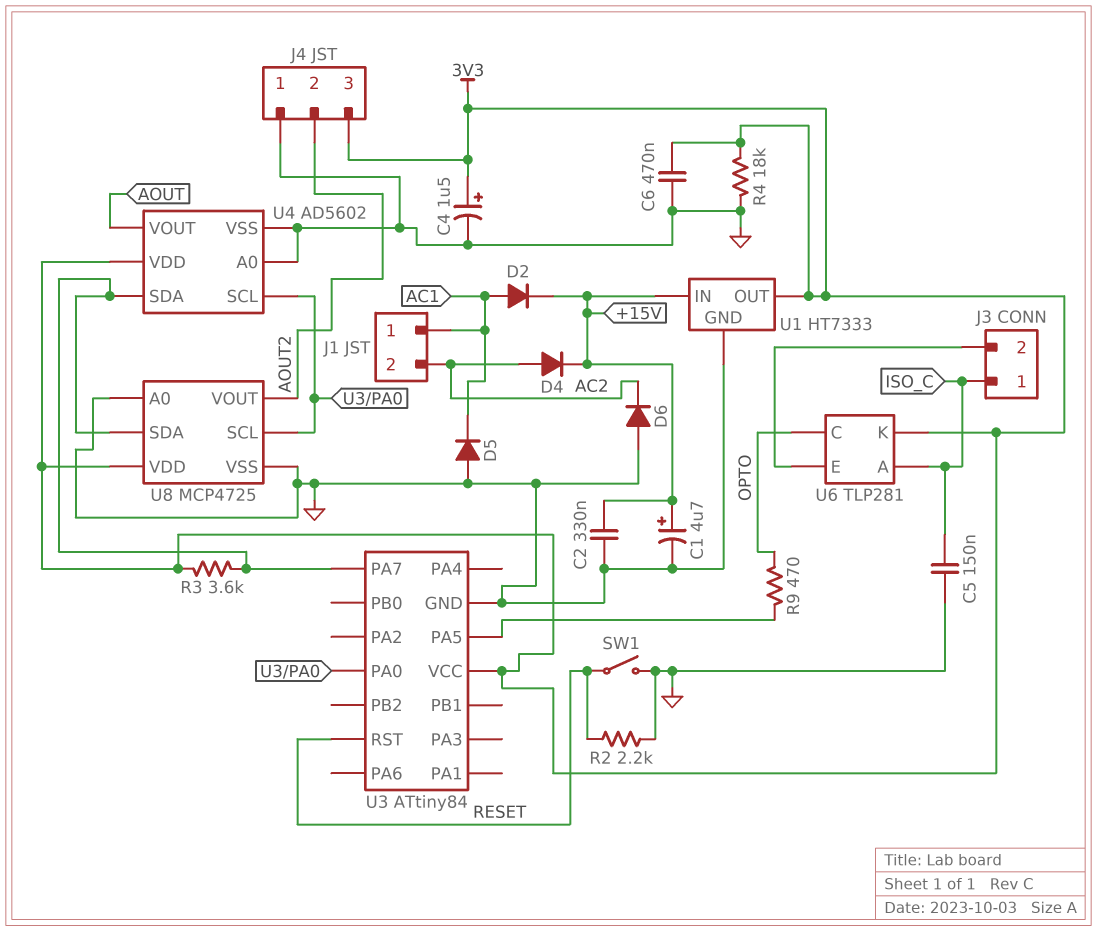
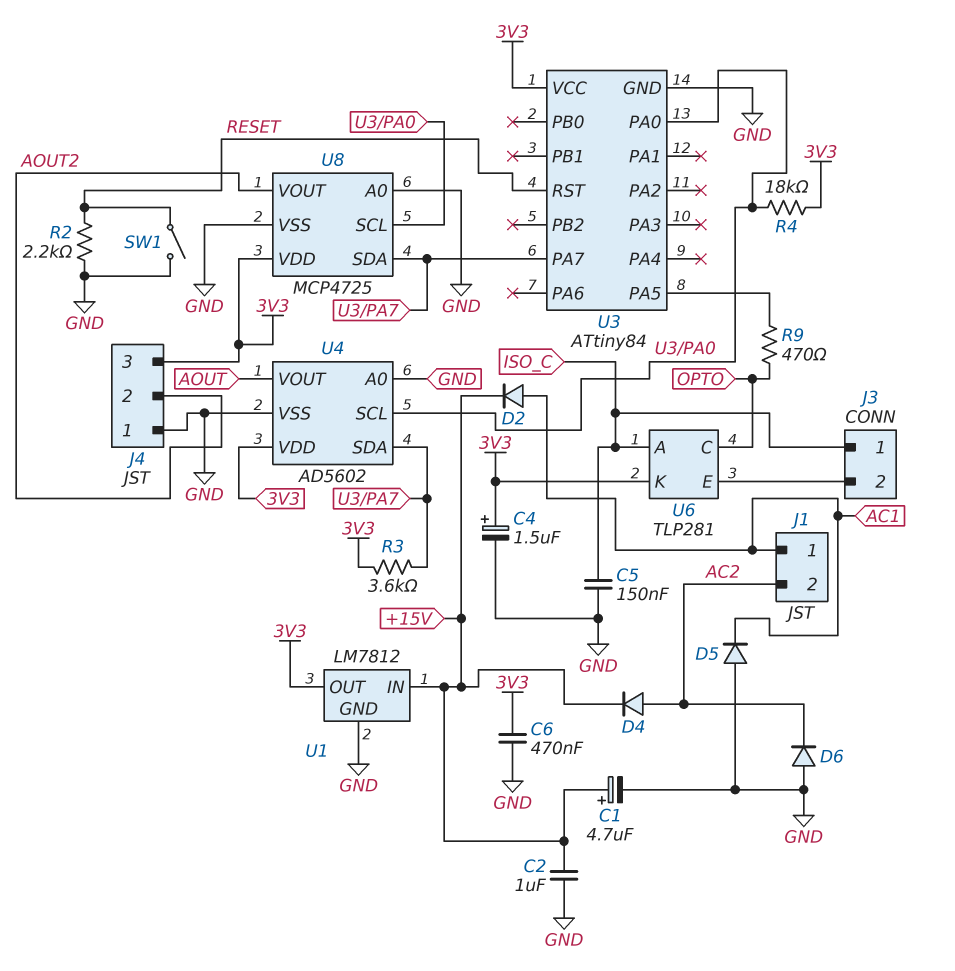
C2: 330nF (+15V, GND) -> 1uF (+15V, GND)
R4: 18k (3V3, GND) -> 18k (3V3, U3/PA0)
U1: HT7333 -> LM7812

